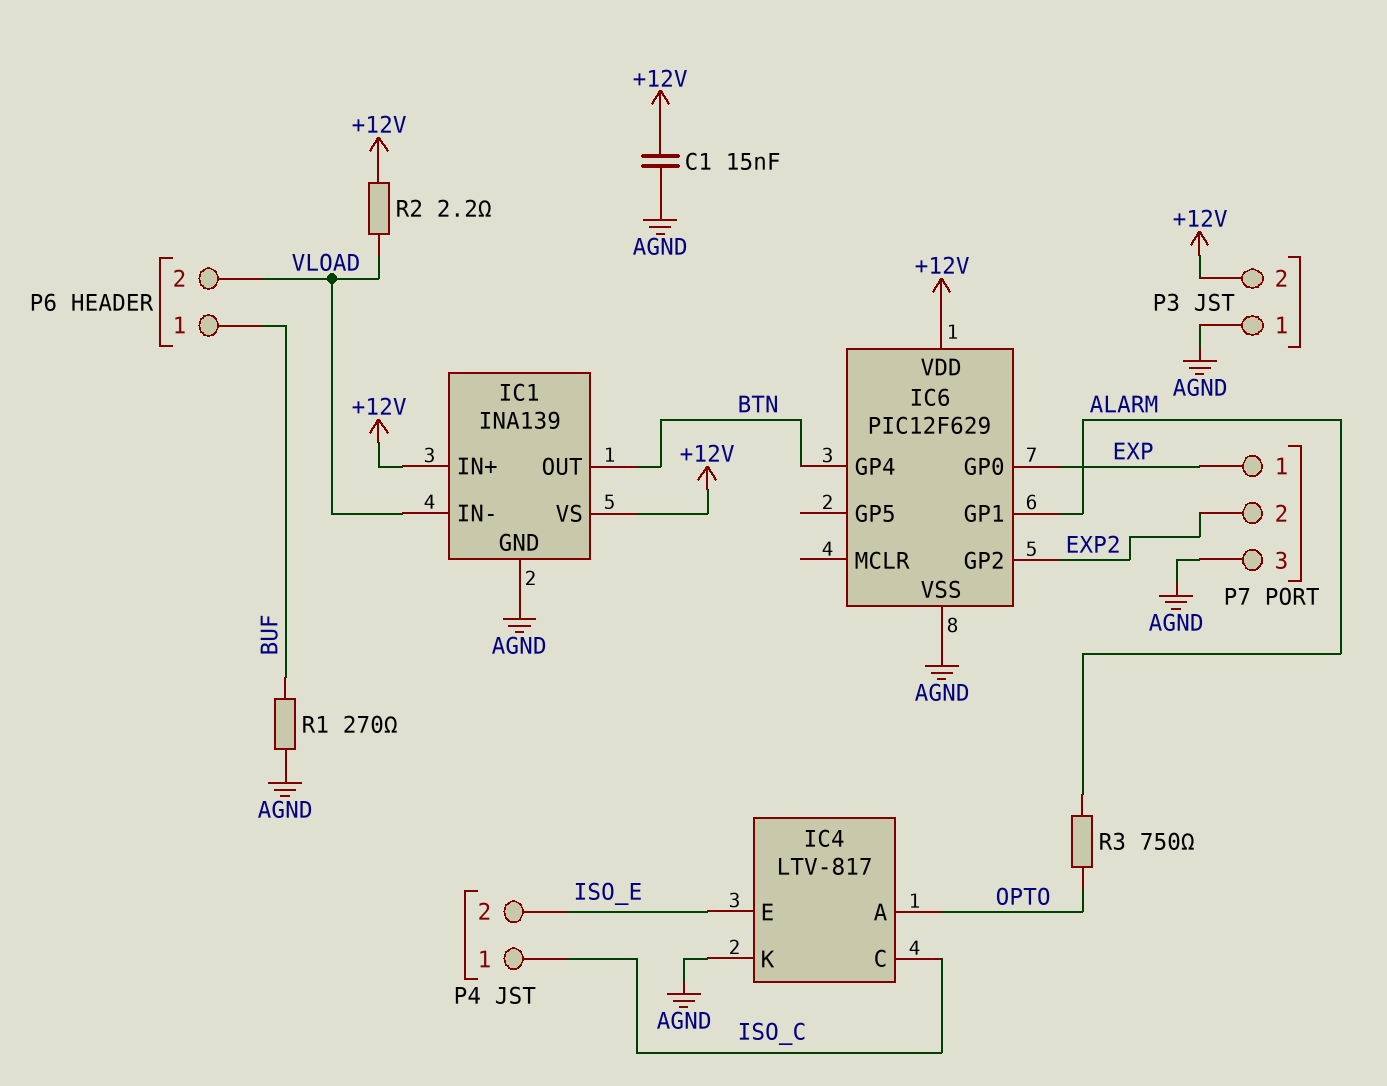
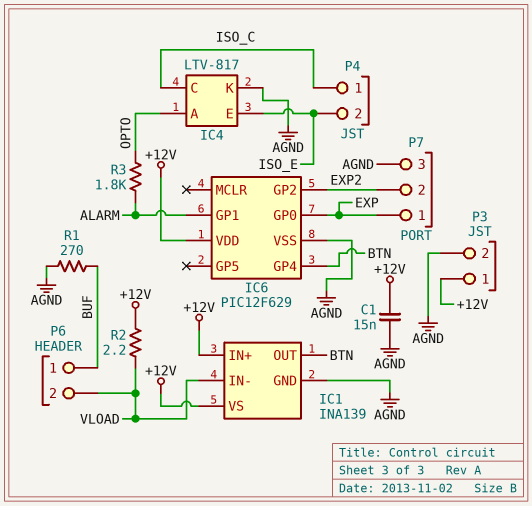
P3 pin 1: AGND -> +12V
P3 pin 2: +12V -> AGND
R3: 750 (ALARM, OPTO) -> 1.8k (ALARM, OPTO)

